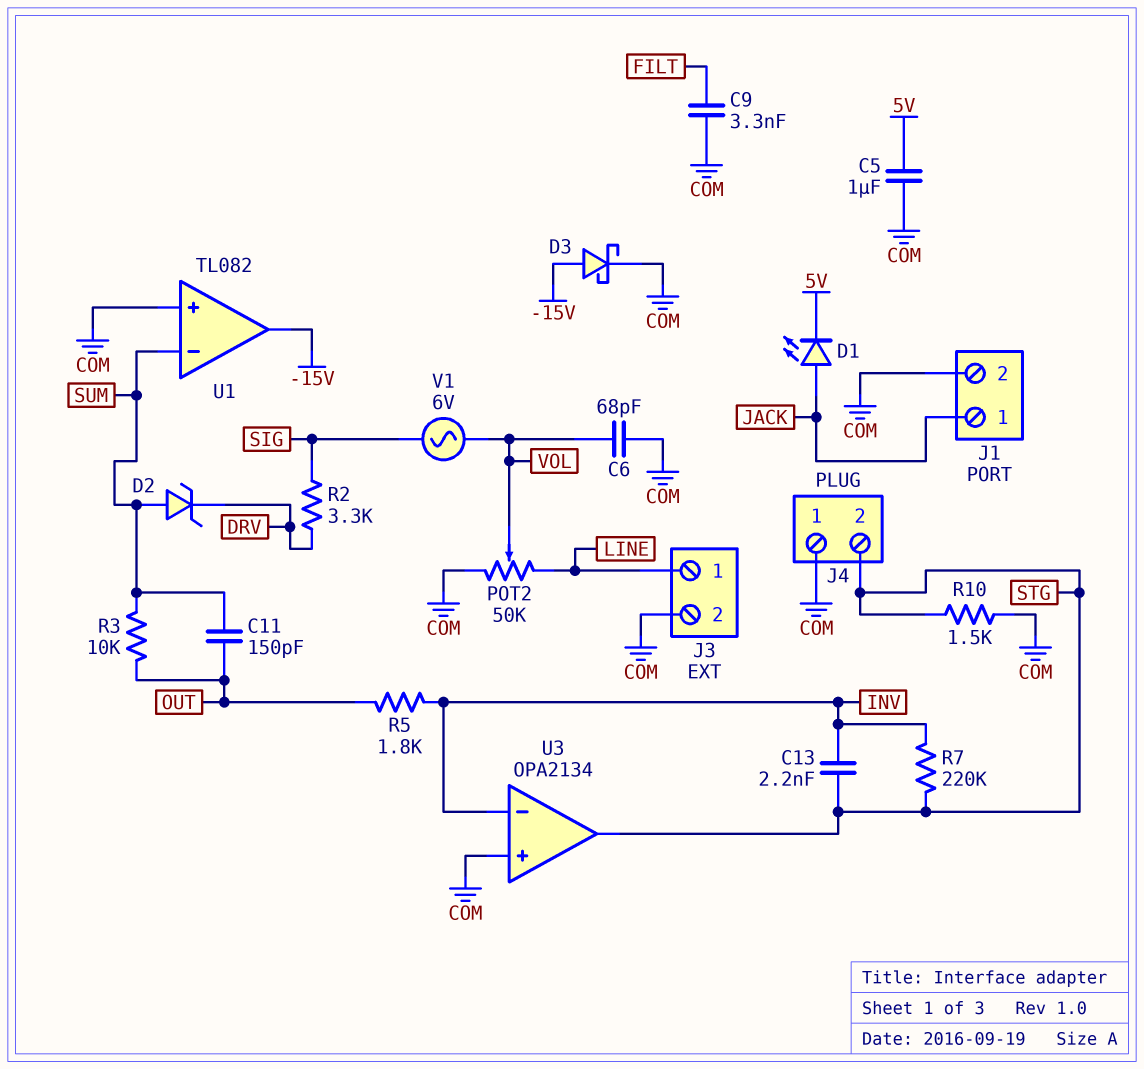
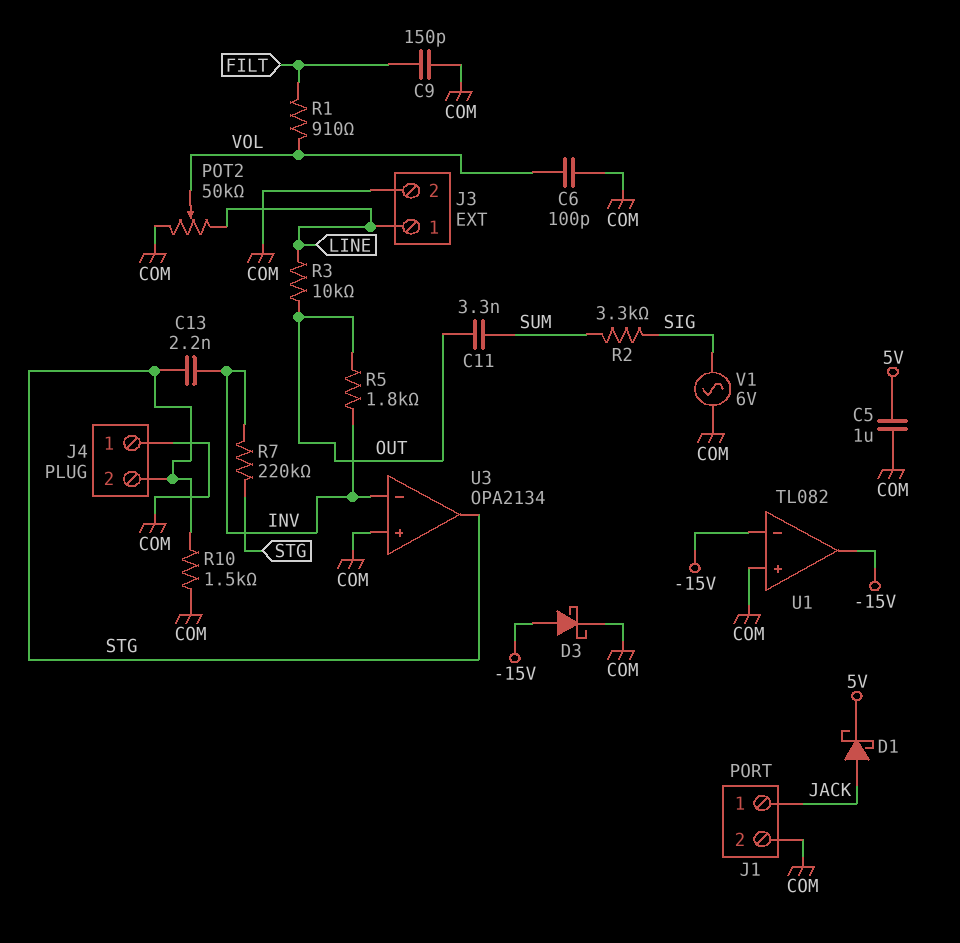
C6: 68pF (COM, VOL) -> 100pF (COM, VOL)
C9: 3.3nF (COM, FILT) -> 150pF (COM, FILT)
C11: 150pF (OUT, SUM) -> 3.3nF (OUT, SUM)
D1: LED (A JACK, K 5V) -> schottky (A JACK, K 5V)
D2: zener (A SUM, K DRV) -> none
R1: none -> 910 (FILT, VOL)
R2: 3.3k (DRV, SIG) -> 3.3k (SIG, SUM)
R3: 10k (OUT, SUM) -> 10k (LINE, OUT)
U1 pin in-: SUM -> -15V
V1: AC 6V (SIG, VOL) -> AC 6V (COM, SIG)

